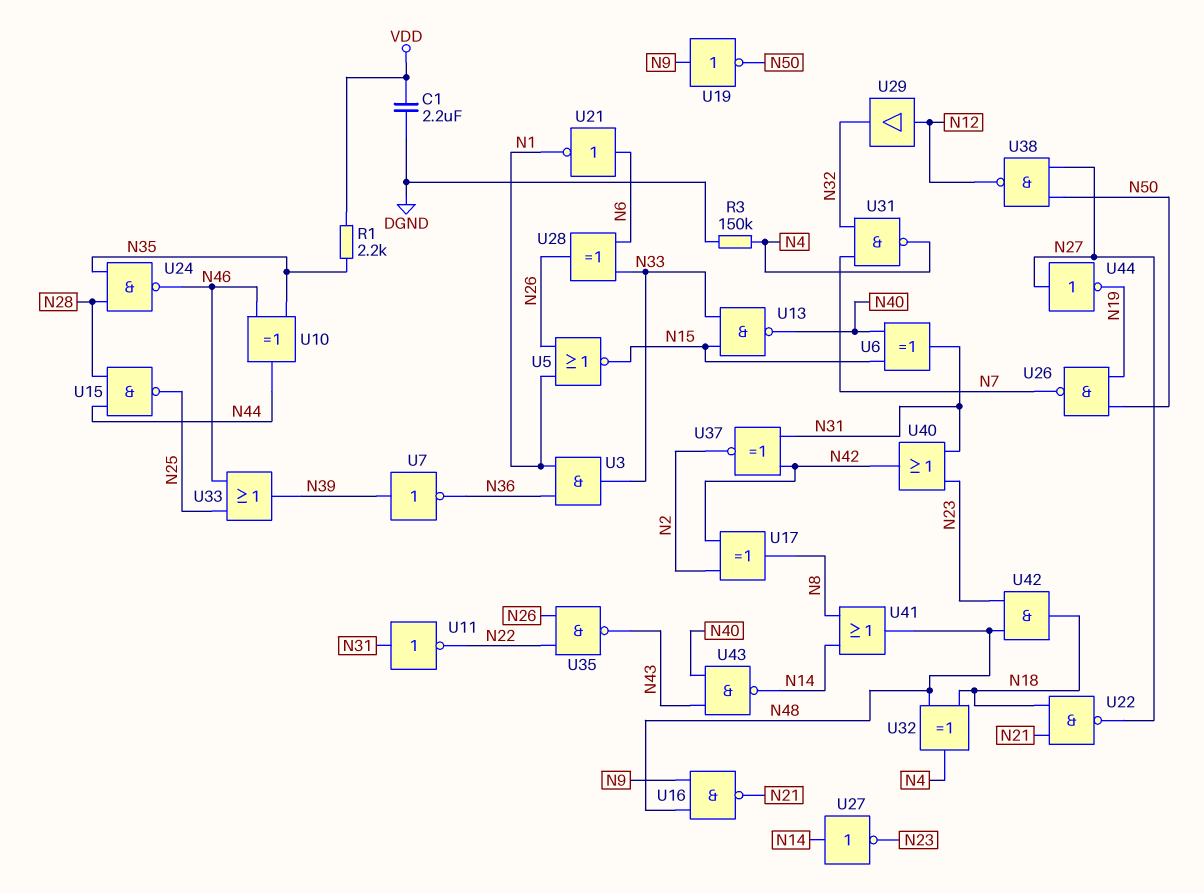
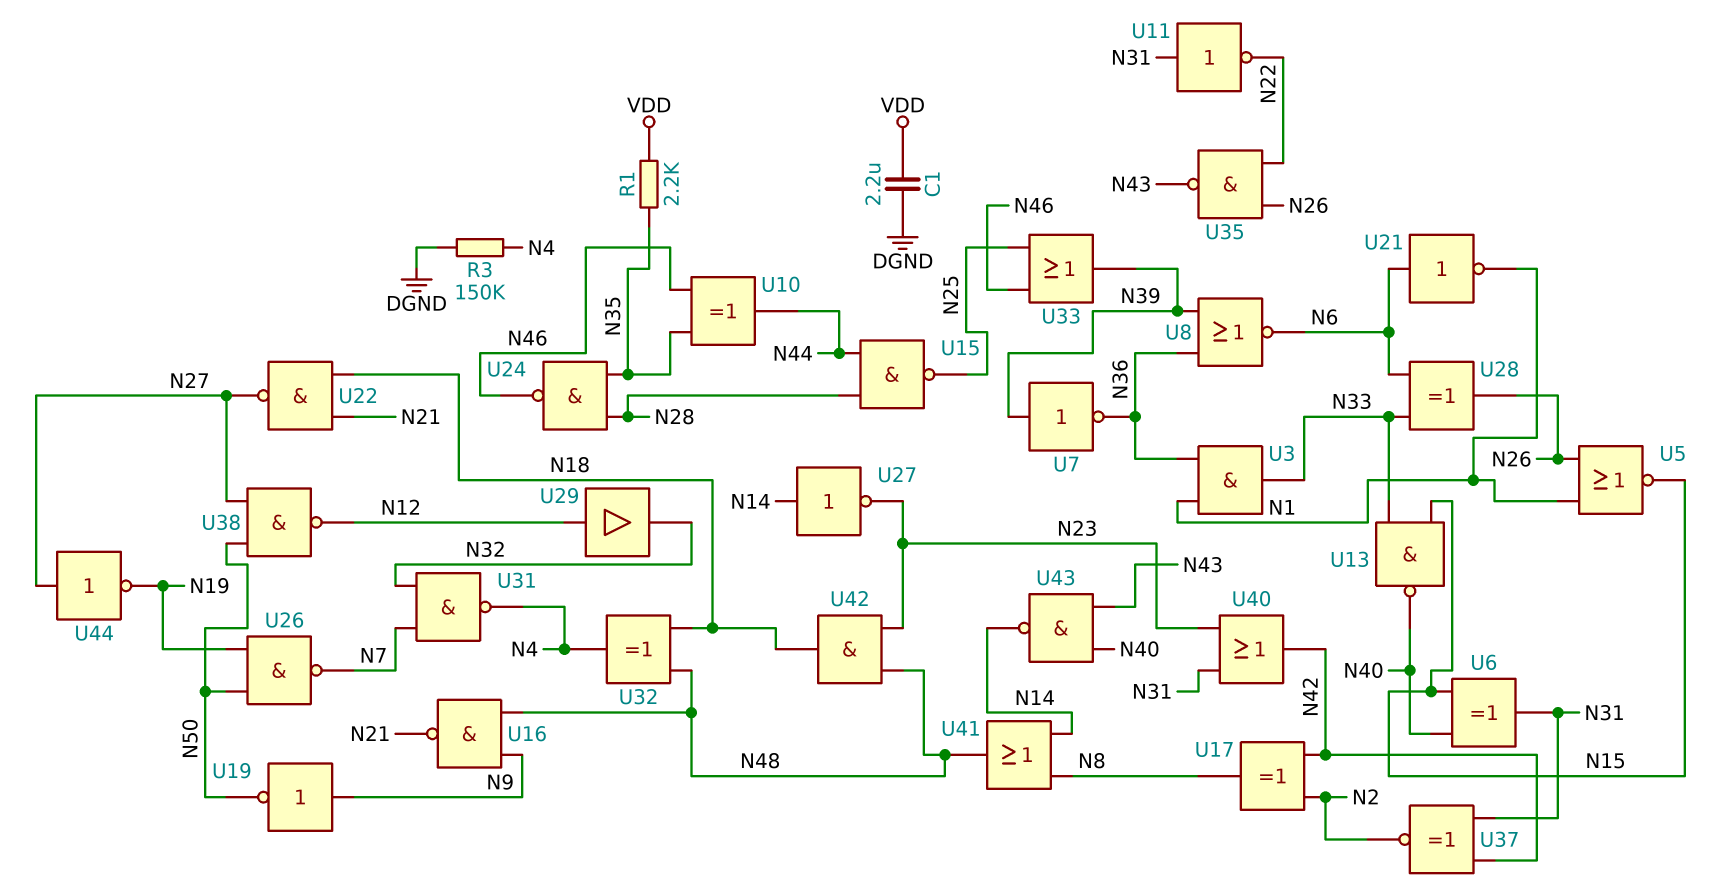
U8: none -> NOR (in N36, in N39, out N6)

